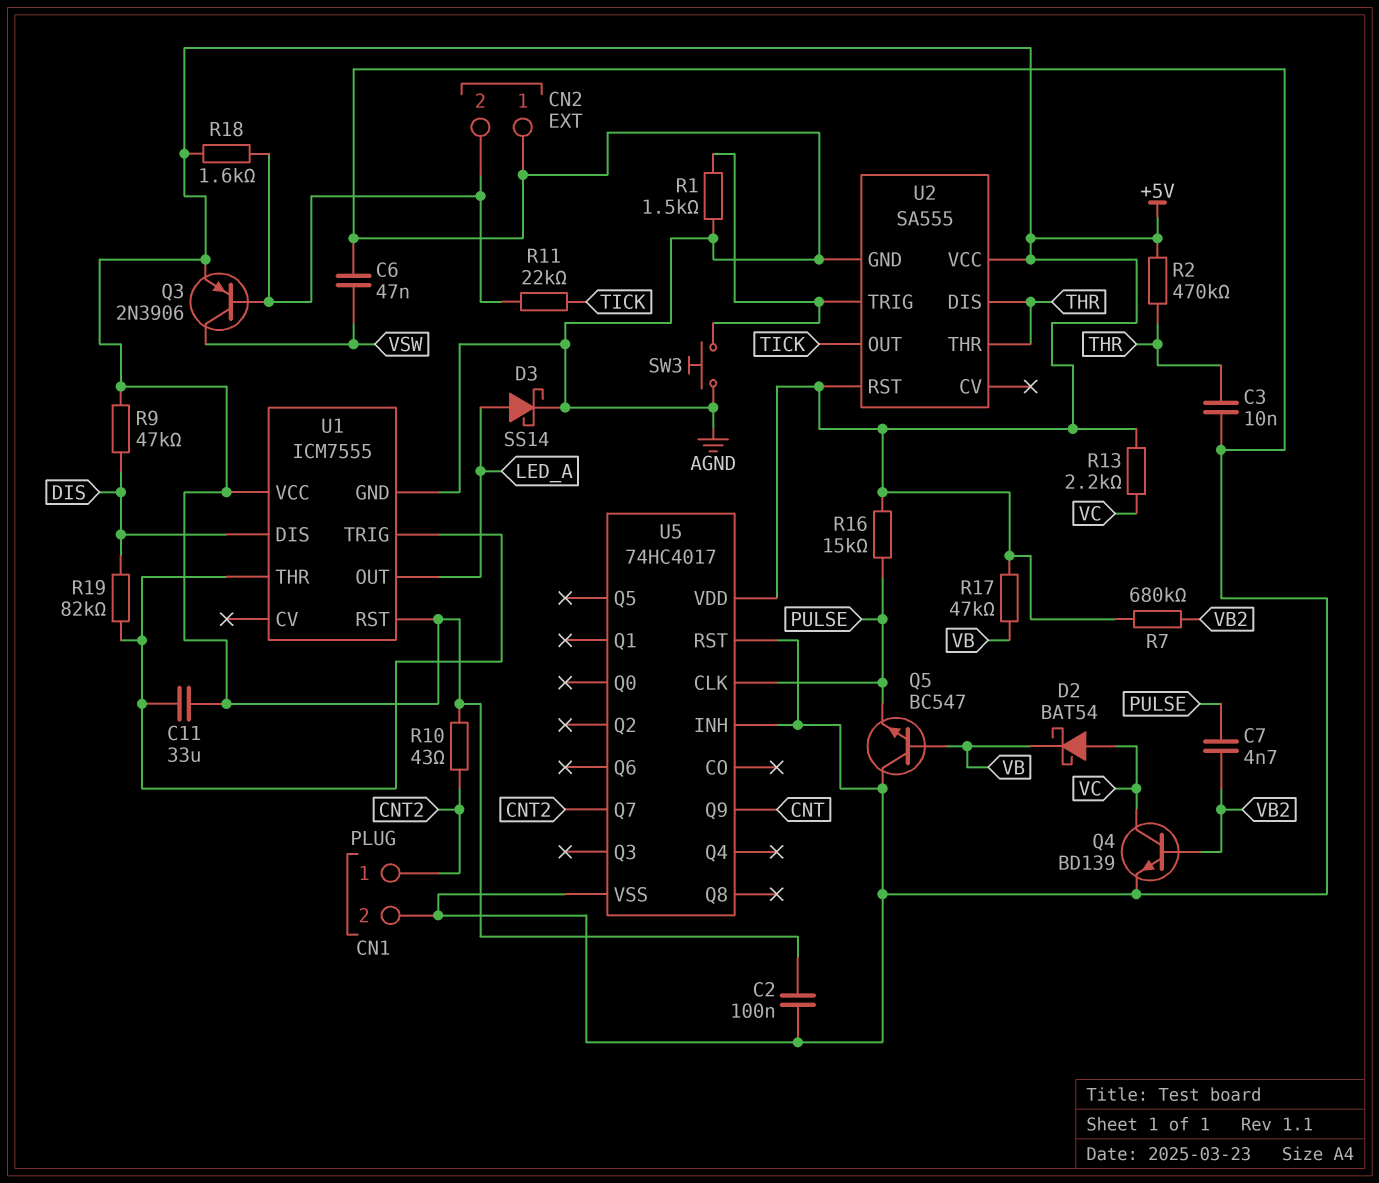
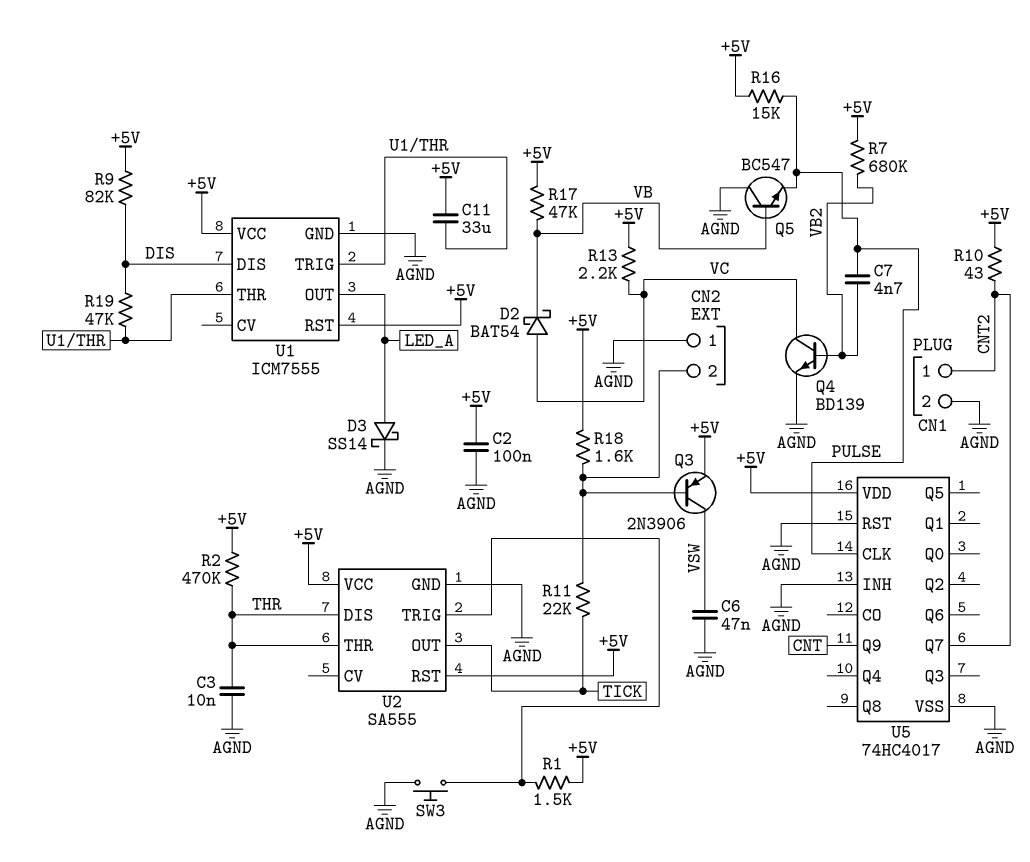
R1: 1.5k (AGND, U2/TRIG) -> 1.5k (+5V, U2/TRIG)
R9: 47k (+5V, DIS) -> 82k (+5V, DIS)
R19: 82k (DIS, U1/THR) -> 47k (DIS, U1/THR)

